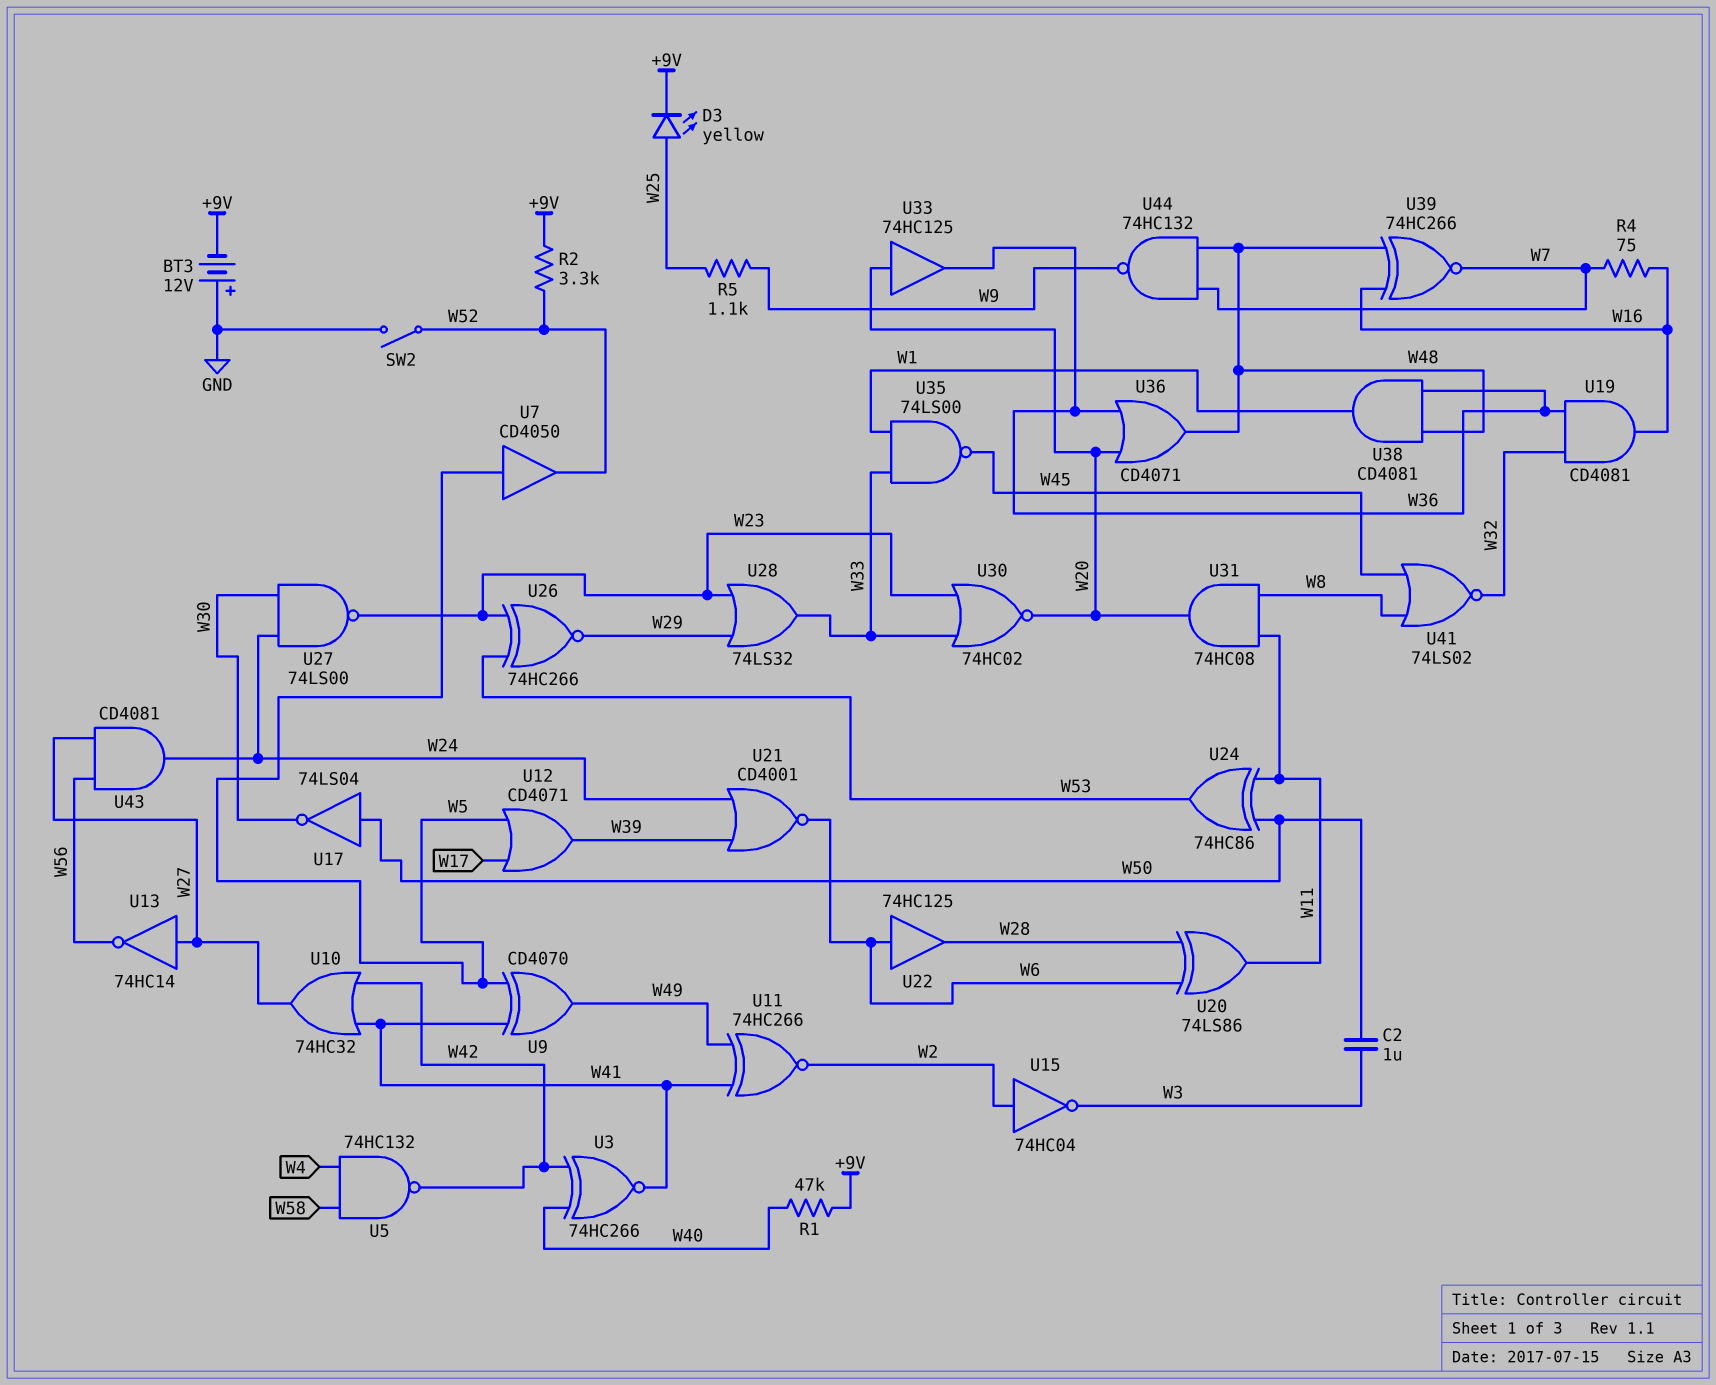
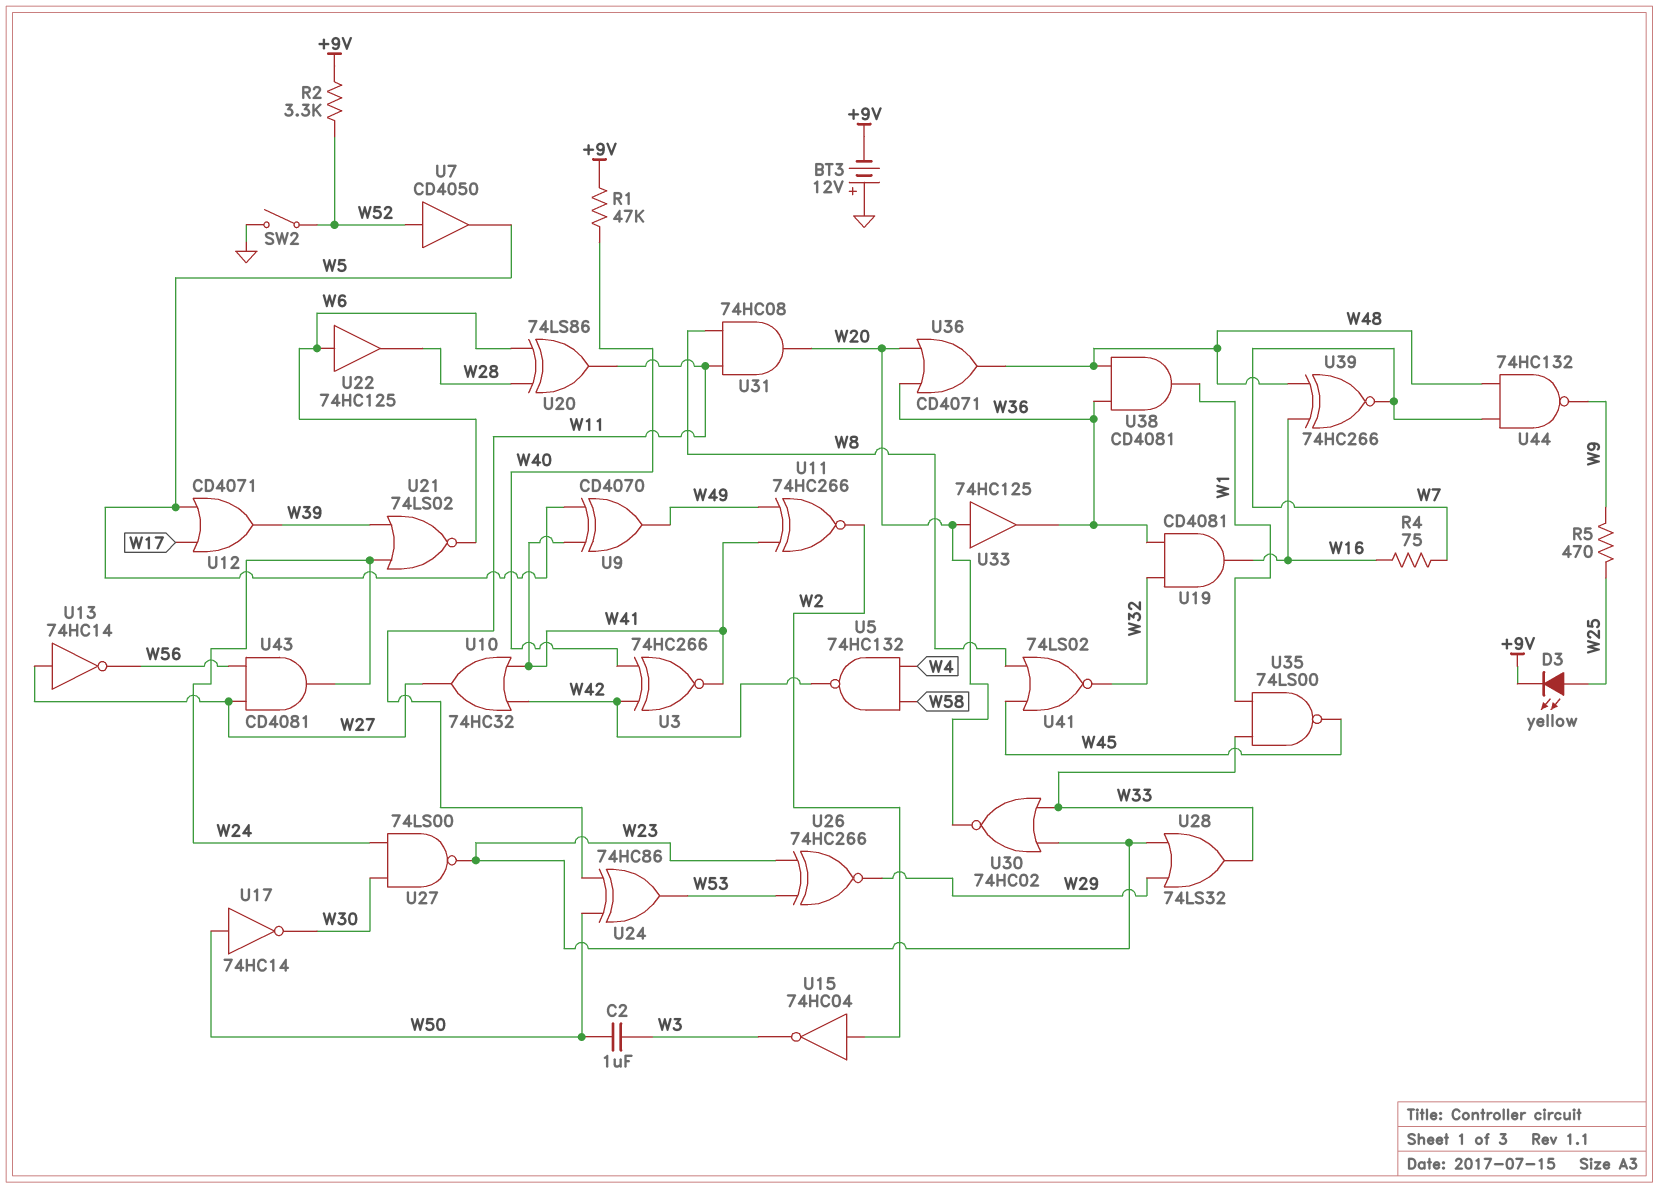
R5: 1.1k (W9, W25) -> 470 (W9, W25)
U7: buffer CD4050 (in W5, out W52) -> buffer CD4050 (in W52, out W5)
U17: NOT 74LS04 (in W50, out W30) -> NOT 74HC14 (in W50, out W30)
U21: NOR CD4001 (in W24, in W39, out W6) -> NOR 74LS02 (in W24, in W39, out W6)

